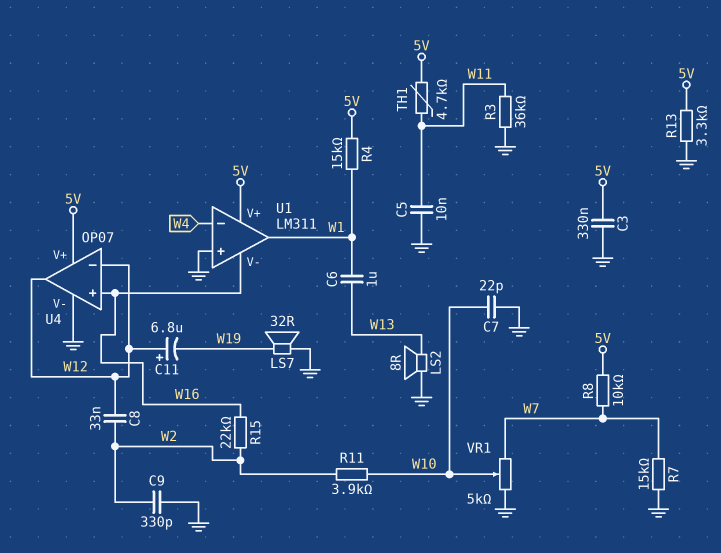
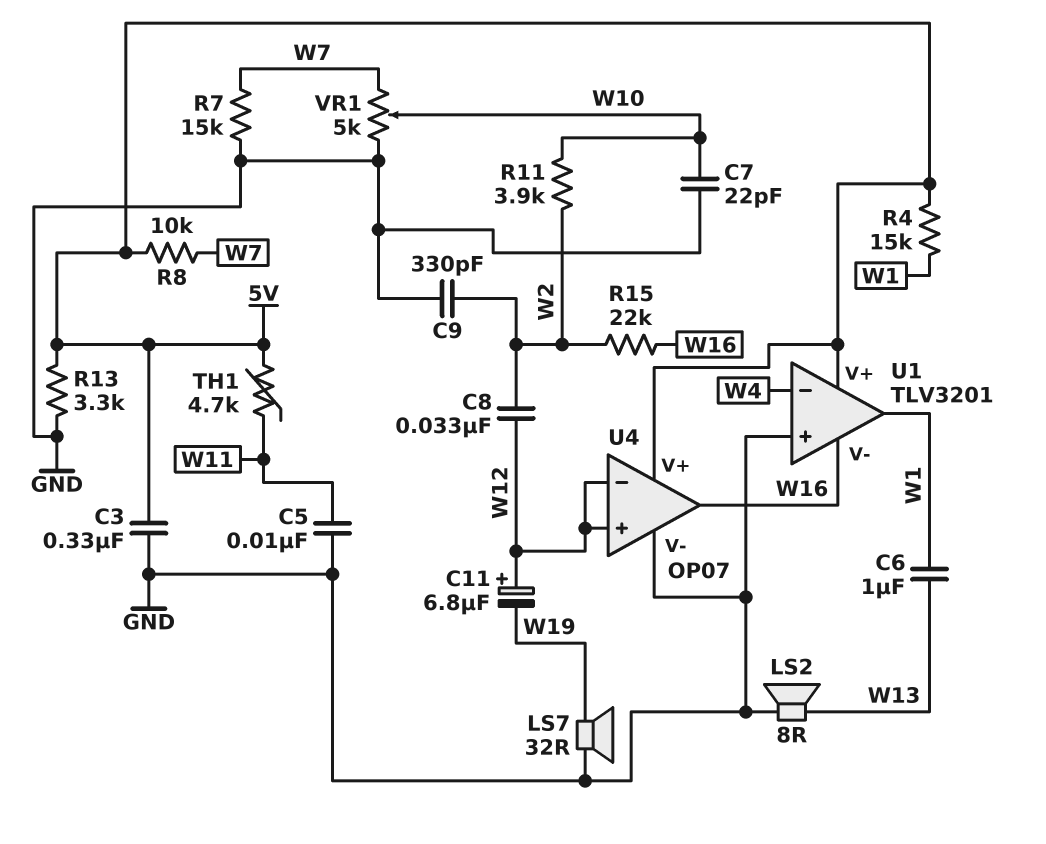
R3: 36k (GND, W11) -> none
U1: LM311 -> TLV3201
U4 pin in+: W16 -> W12
U4 pin out: W12 -> W16

